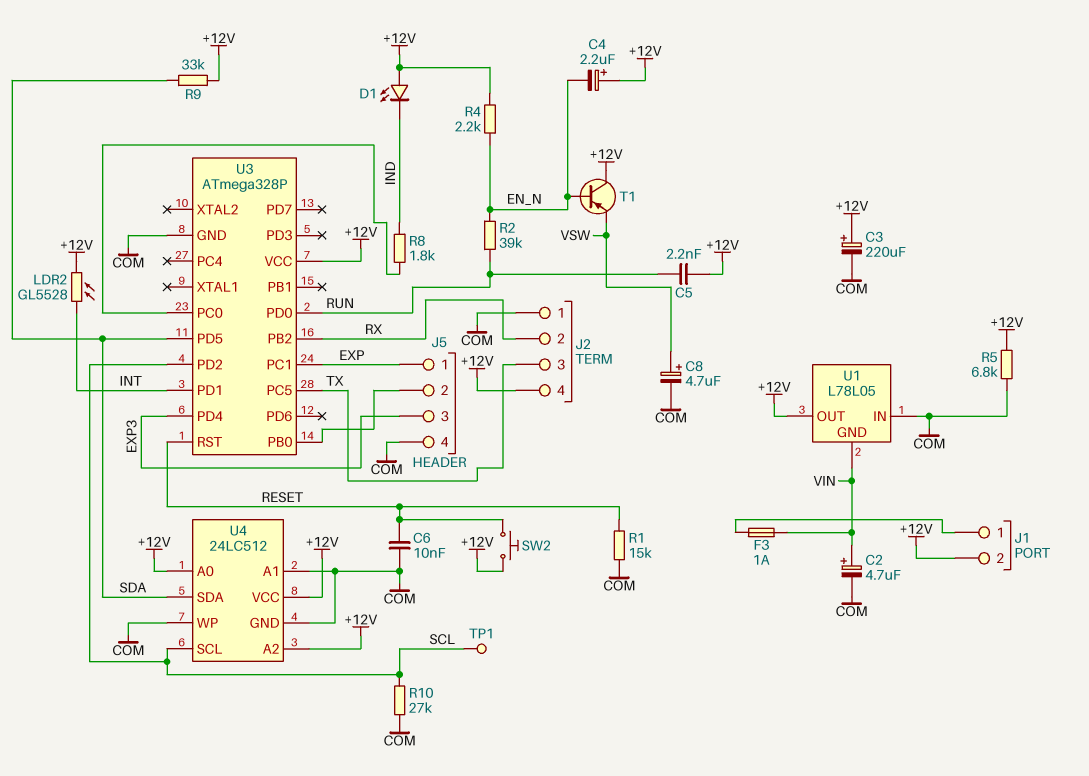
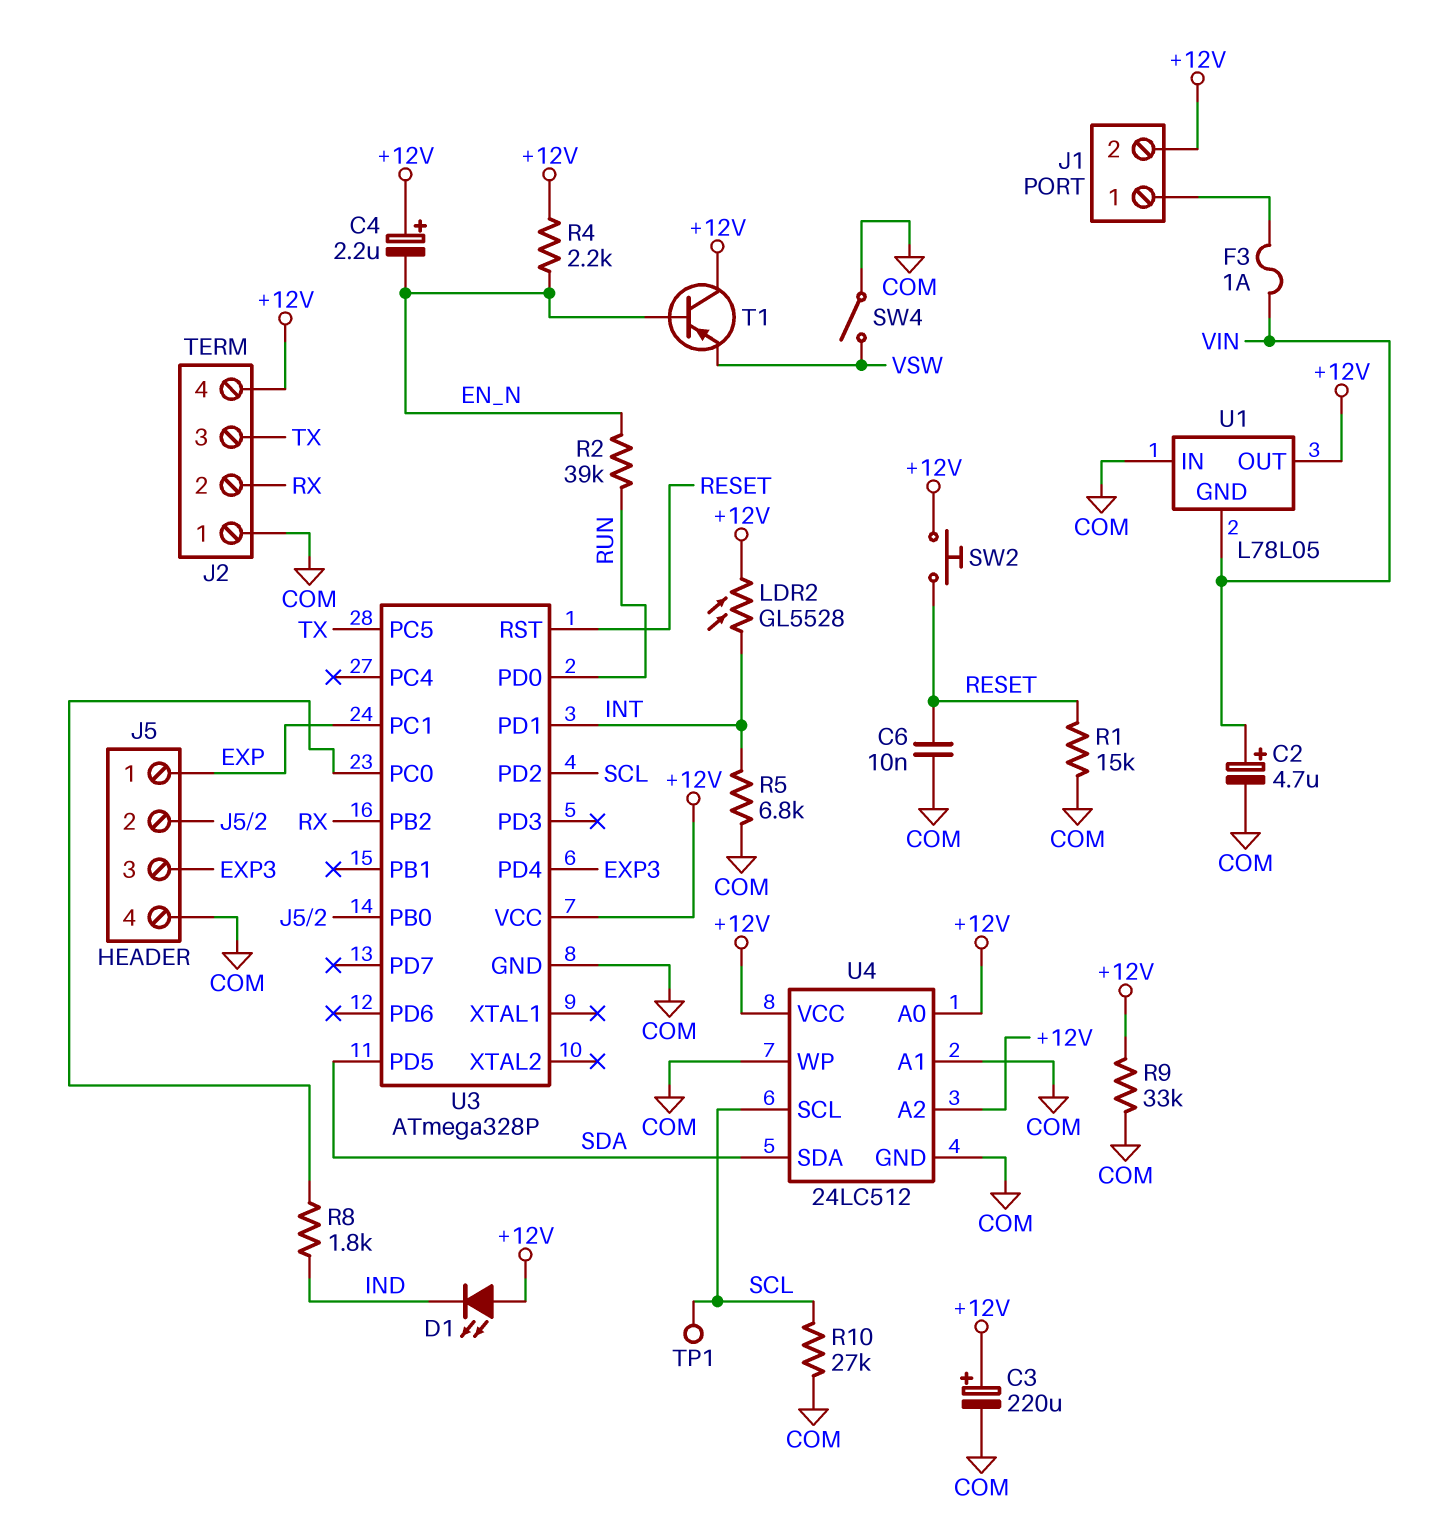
C5: 2.2nF (+12V, RUN) -> none
C8: 4.7uF (plus VSW, minus COM) -> none
R5: 6.8k (+12V, COM) -> 6.8k (COM, INT)
R9: 33k (+12V, SDA) -> 33k (+12V, COM)
SW4: none -> switch (COM, VSW)

